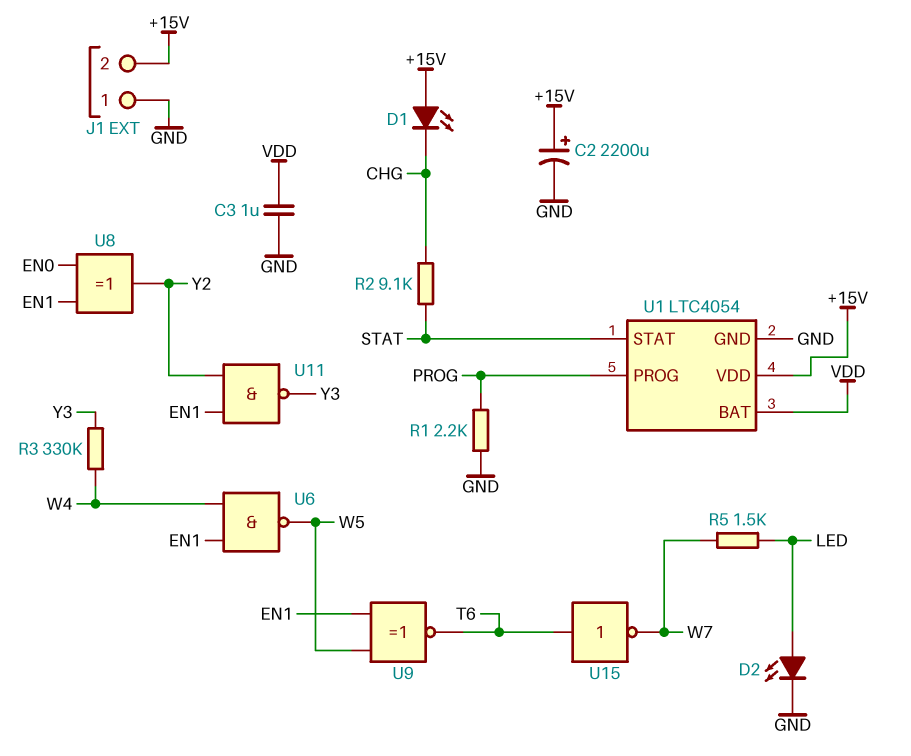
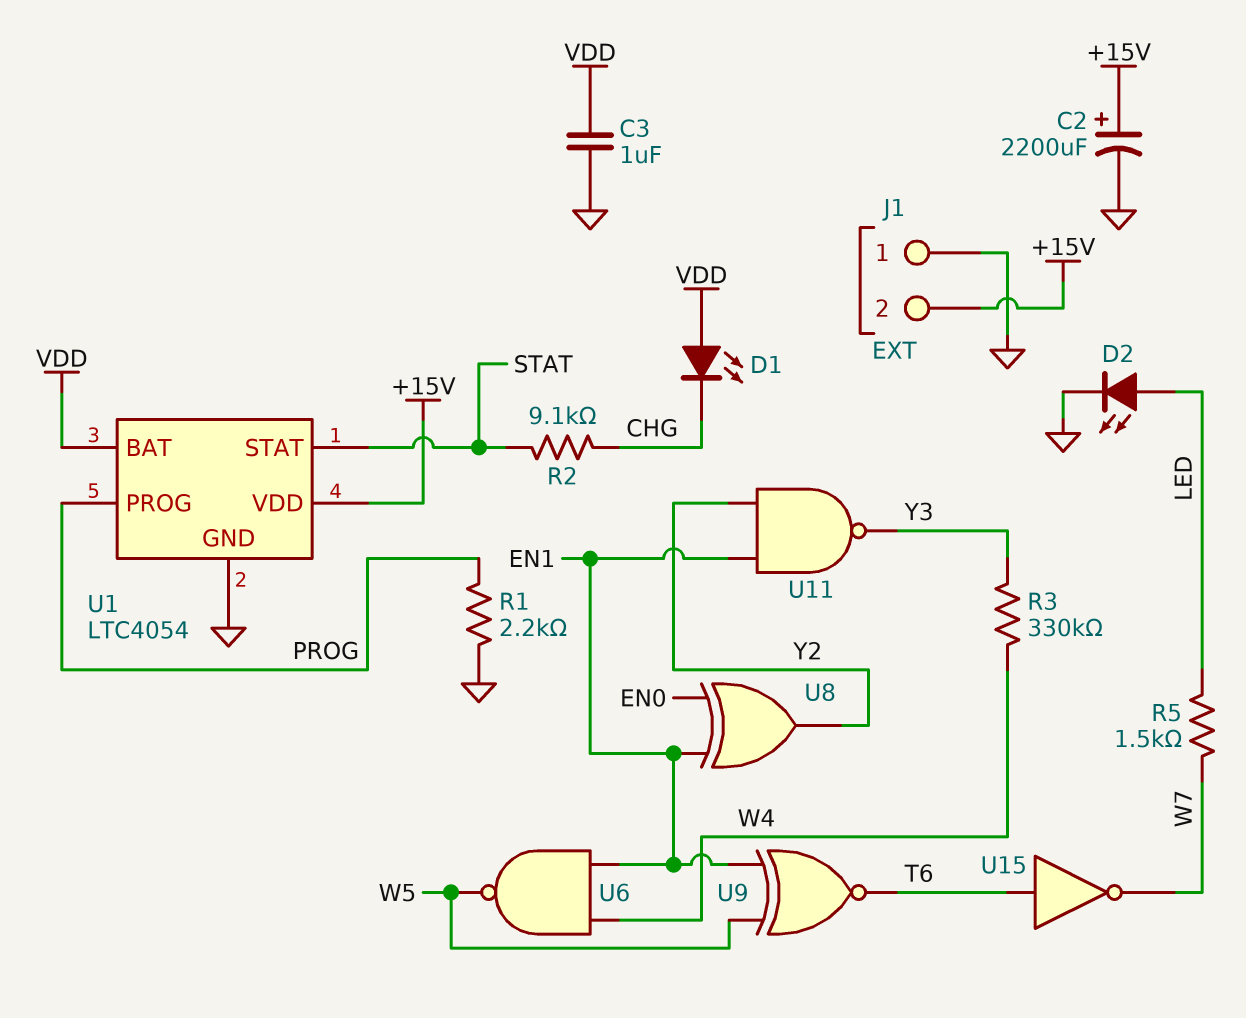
D1: LED (A +15V, K CHG) -> LED (A VDD, K CHG)

